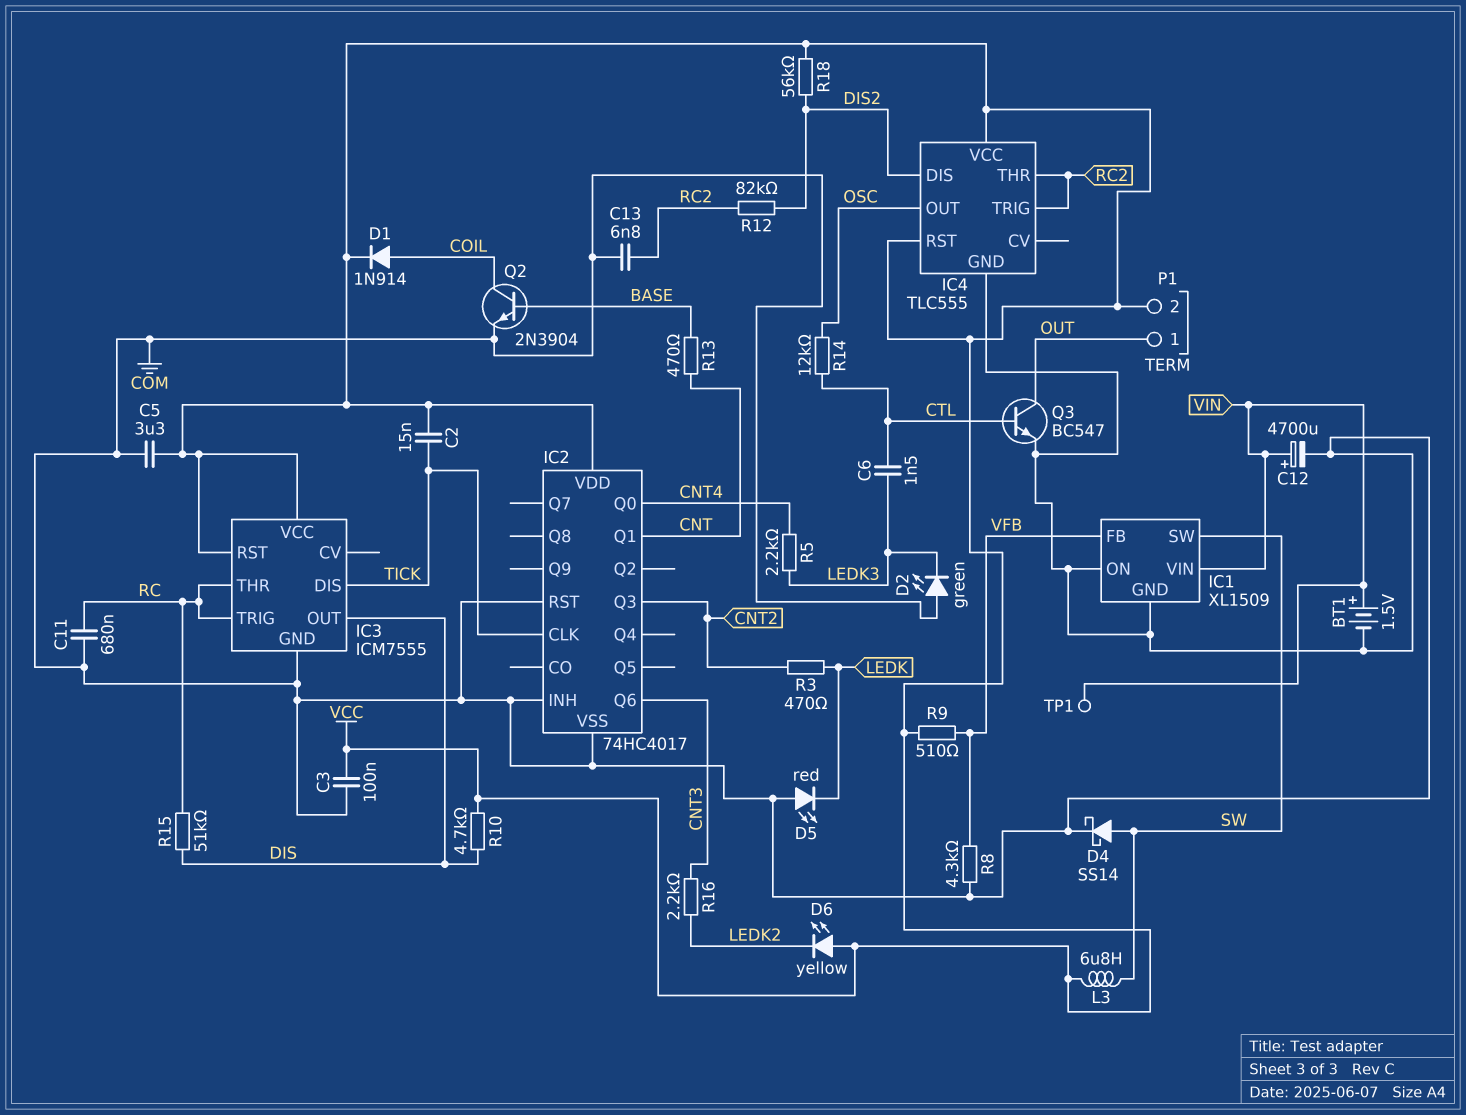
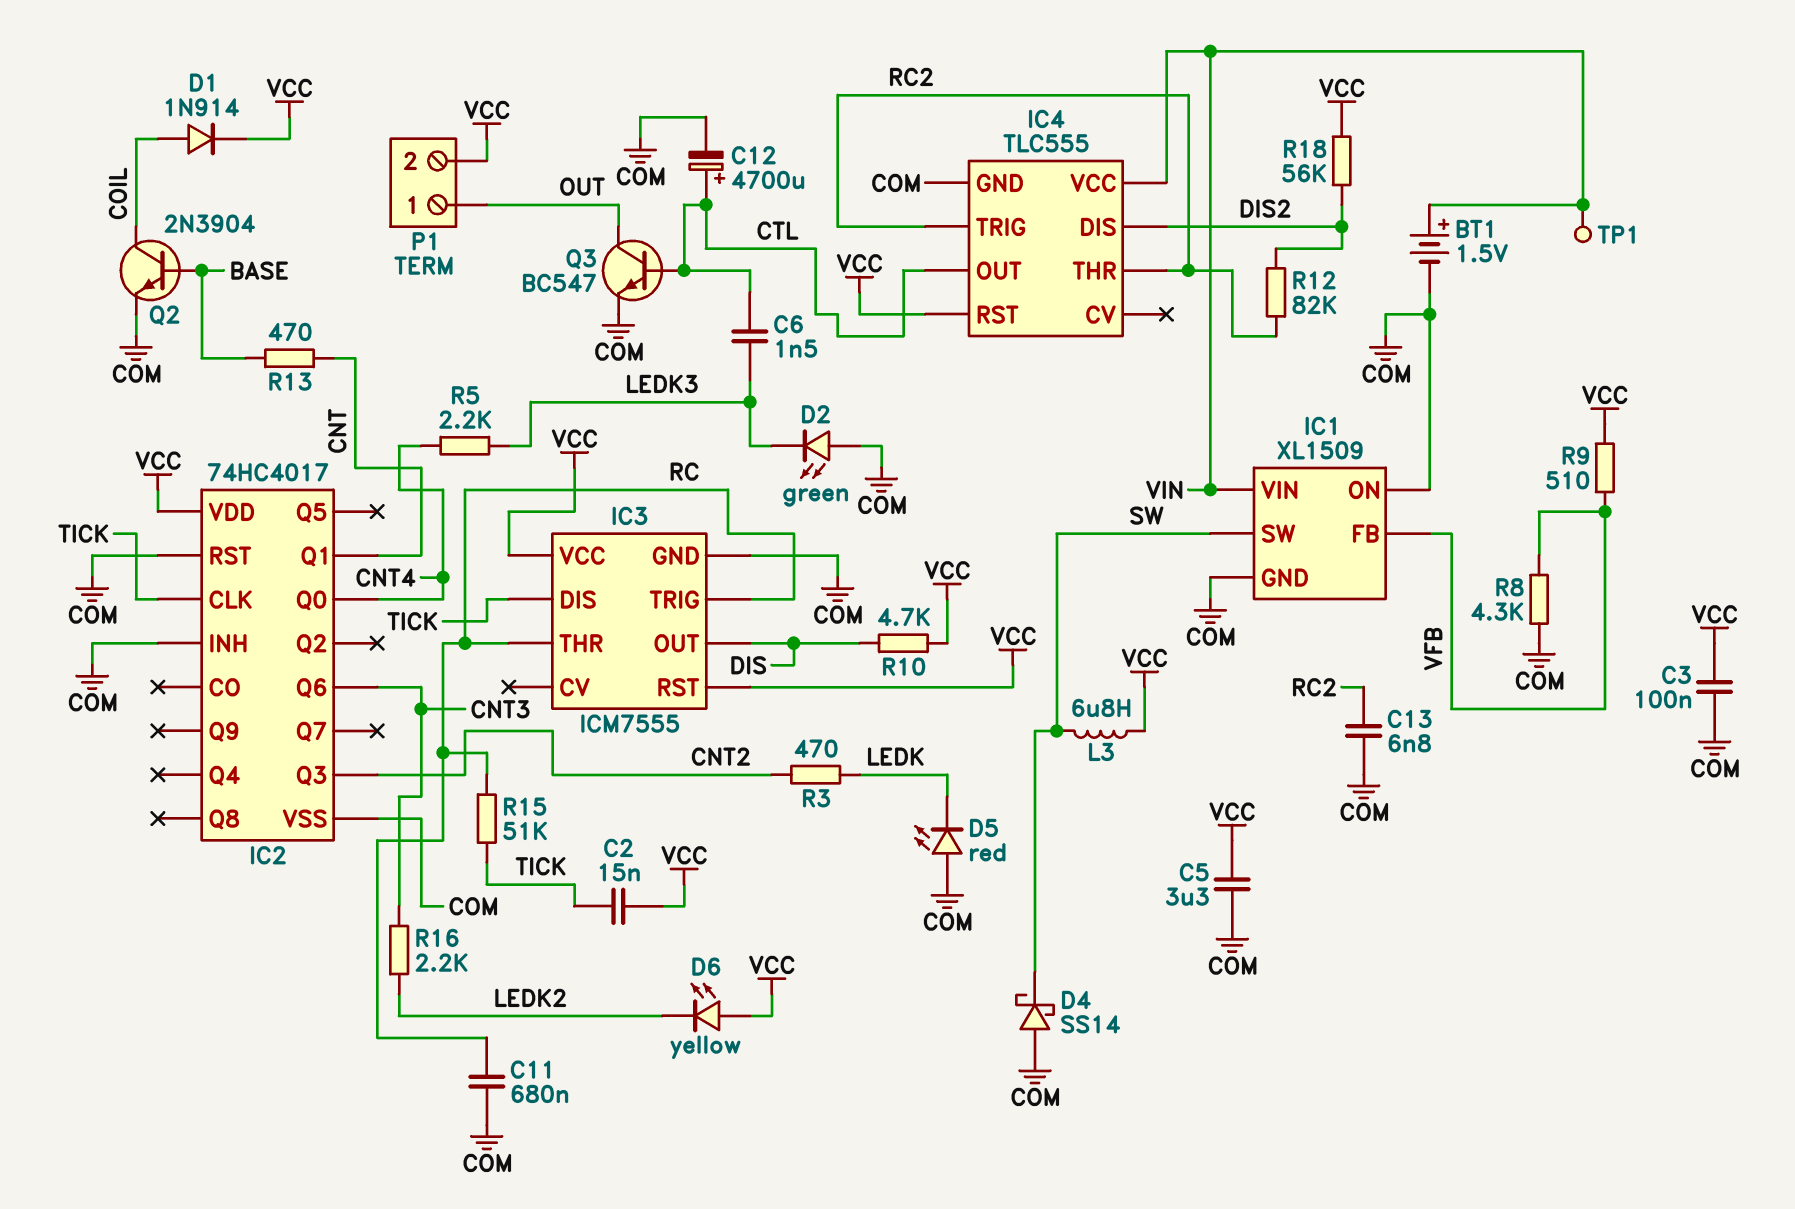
C12: 4700uF (plus VIN, minus COM) -> 4700uF (plus CTL, minus COM)
D4: schottky SS14 (A SW, K COM) -> schottky SS14 (A COM, K SW)
IC4 pin OUT: OSC -> CTL
IC4 pin VCC: VCC -> VIN
R14: 12k (CTL, OSC) -> none
R15: 51k (DIS, RC) -> 51k (RC, TICK)

